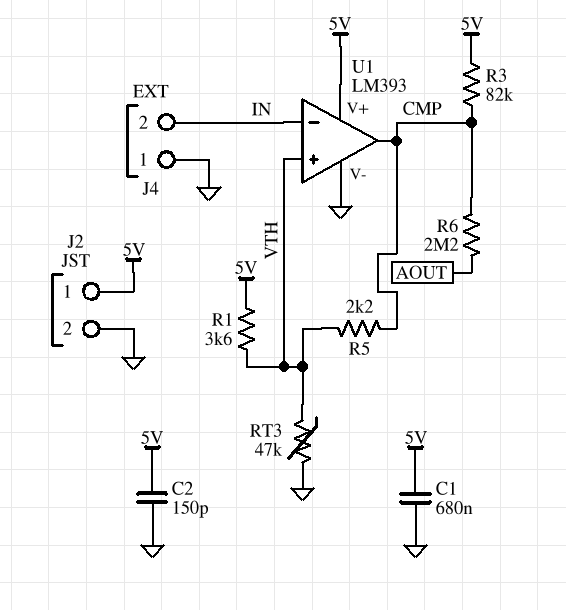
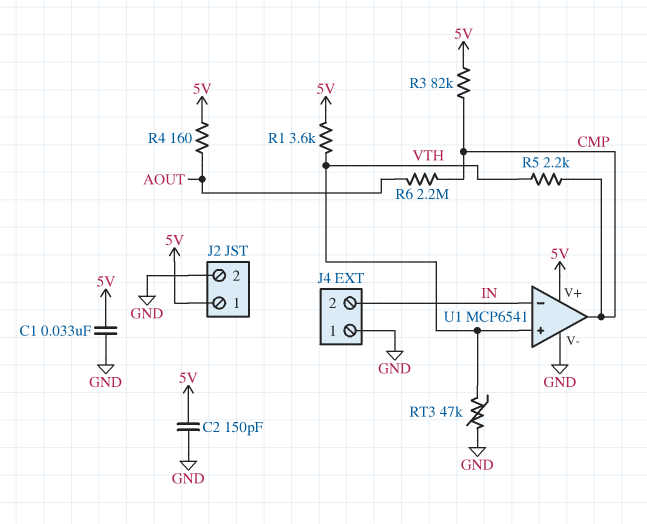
C1: 680nF (5V, GND) -> 33nF (5V, GND)
R4: none -> 160 (5V, AOUT)
U1: LM393 -> MCP6541

